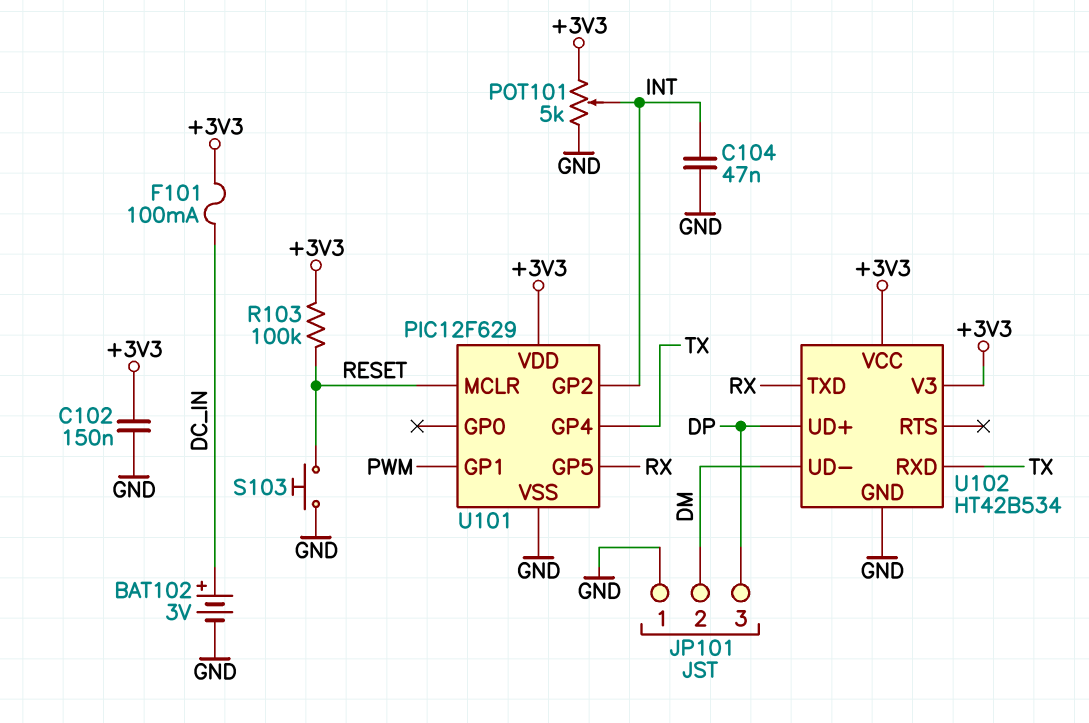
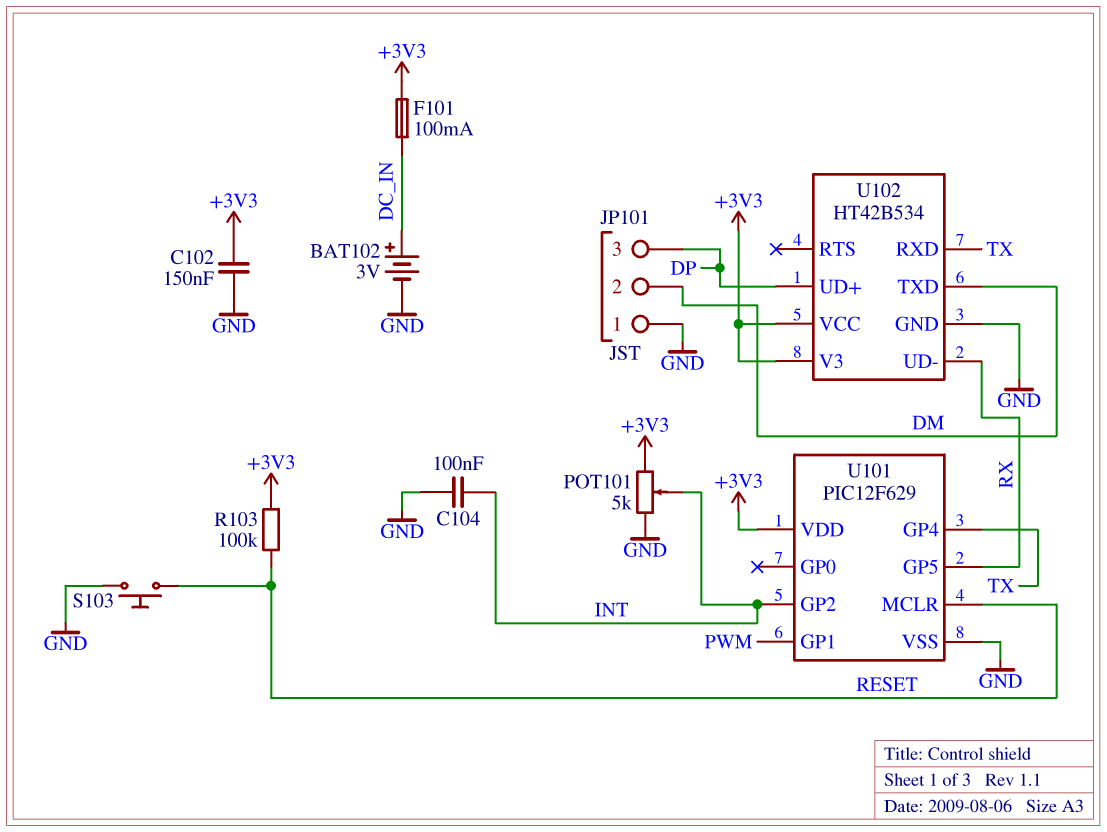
C104: 47nF (GND, INT) -> 100nF (GND, INT)
U102 pin TXD: RX -> DM
U102 pin UD-: DM -> RX

